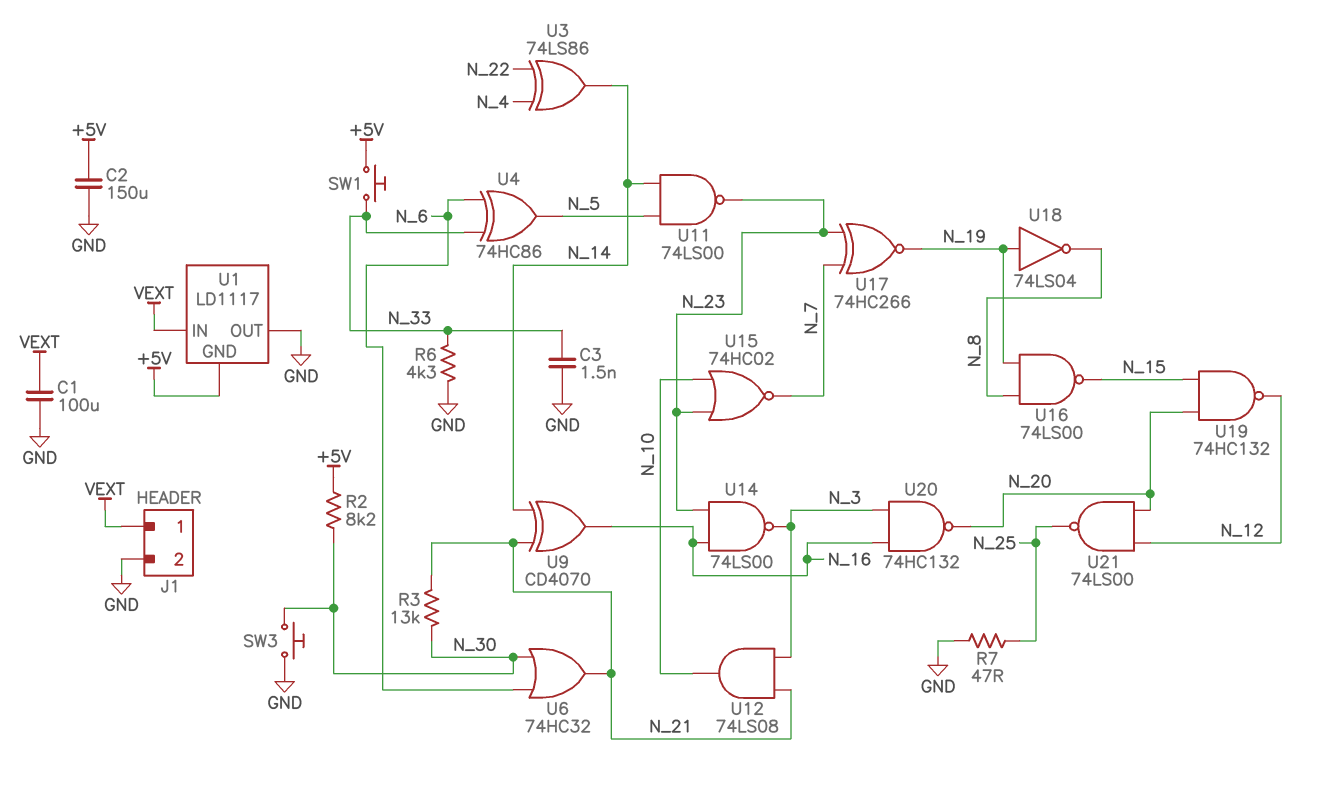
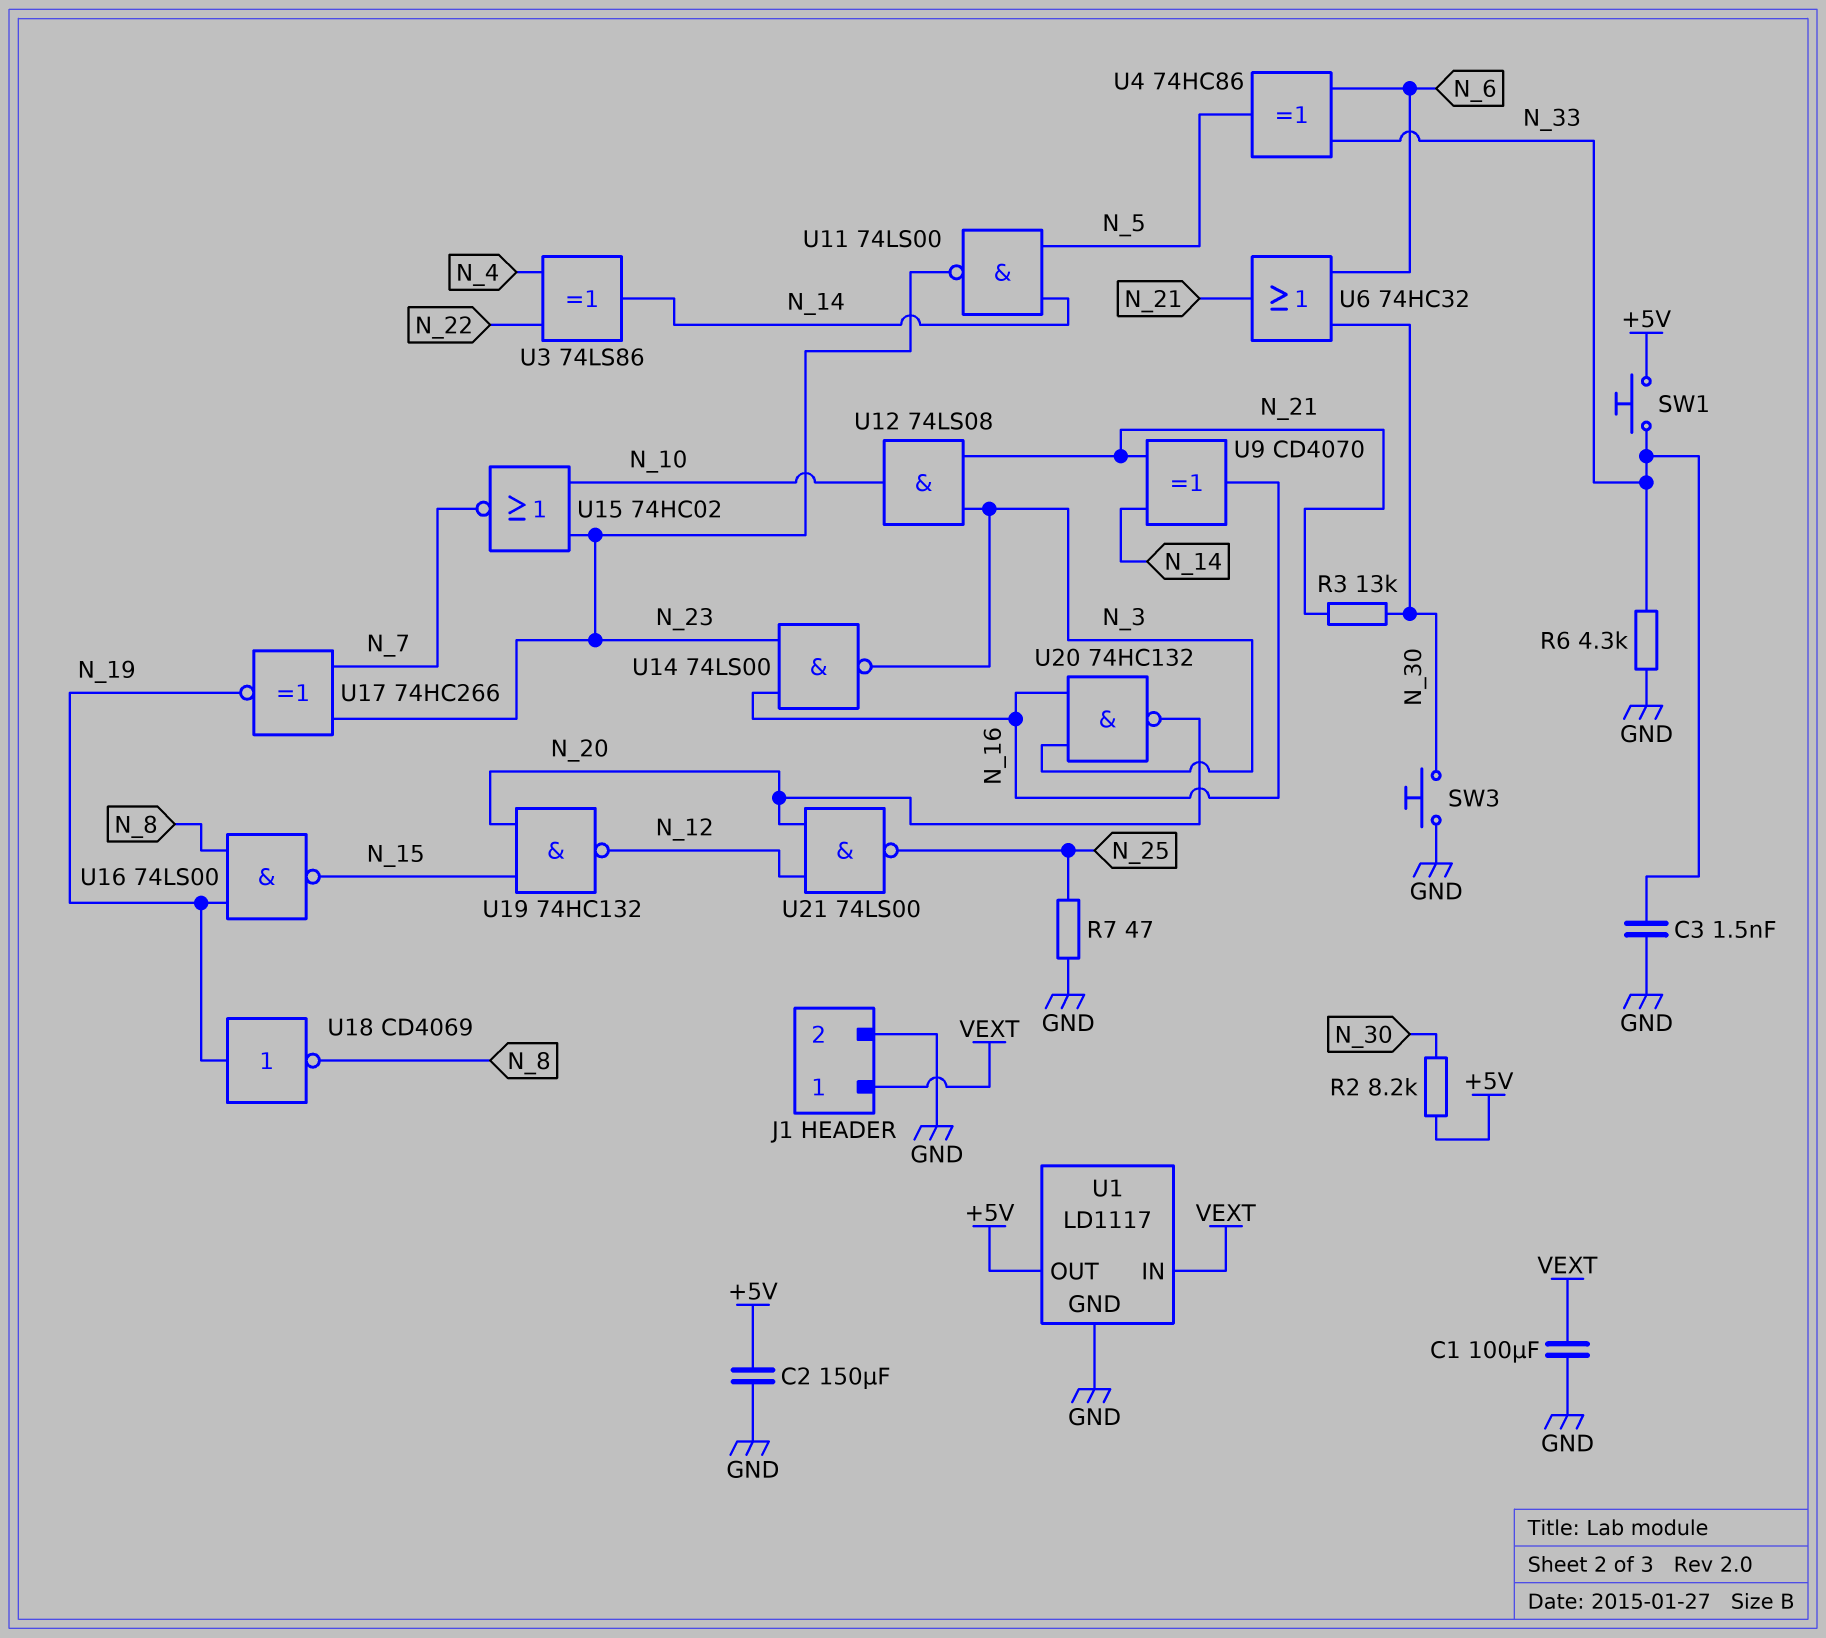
U1 pin GND: +5V -> GND
U1 pin OUT: GND -> +5V
U18: NOT 74LS04 (in N_19, out N_8) -> NOT CD4069 (in N_19, out N_8)

